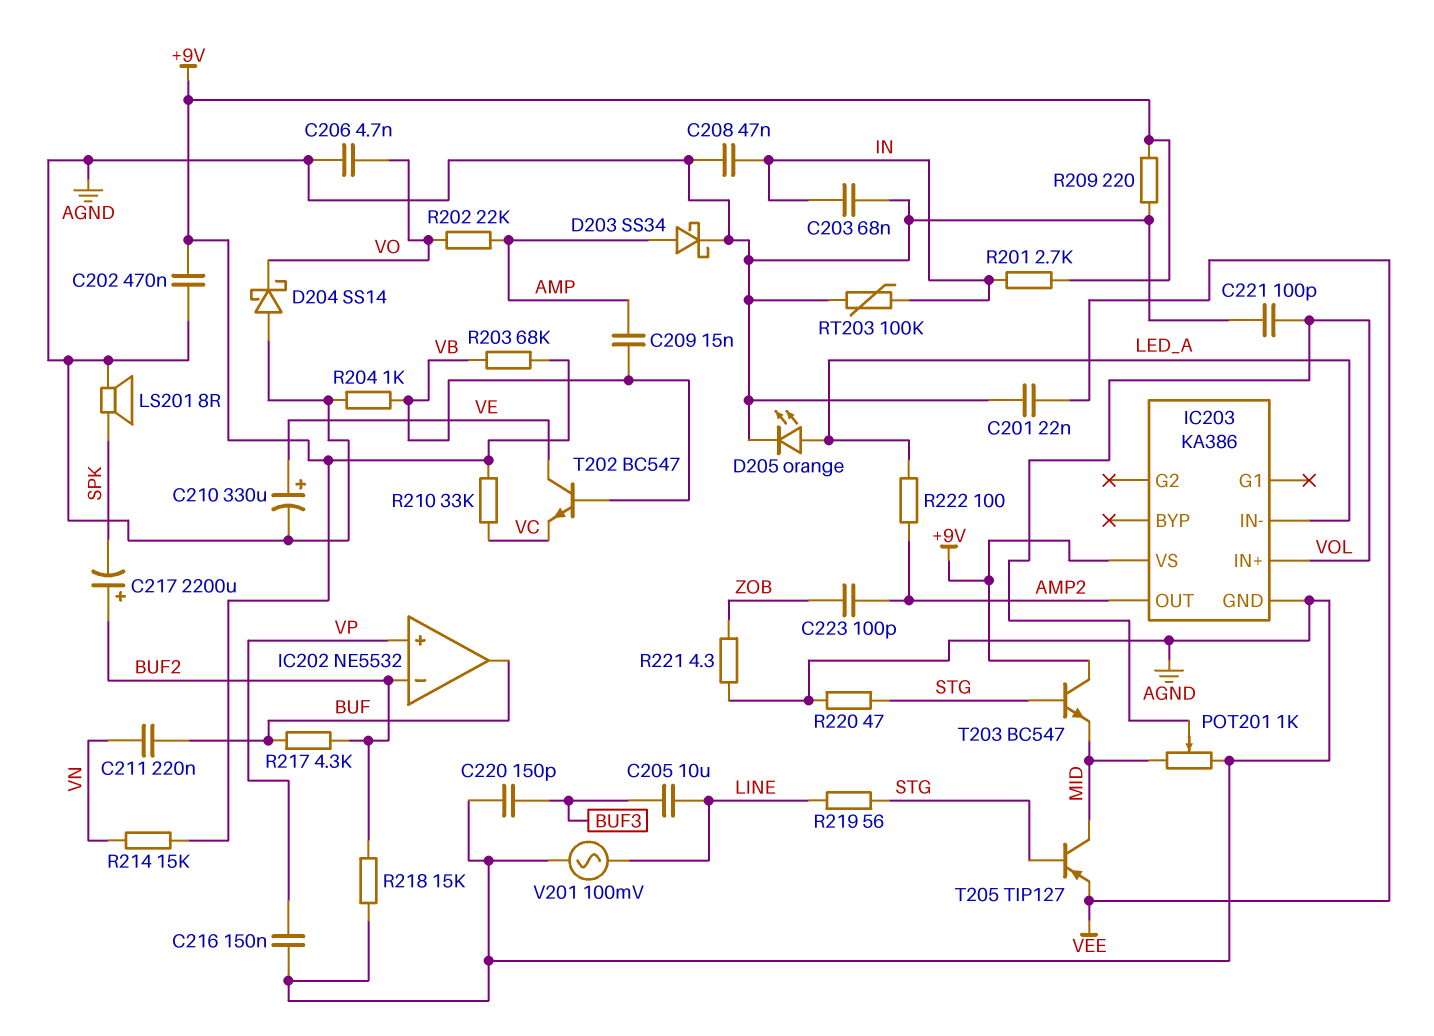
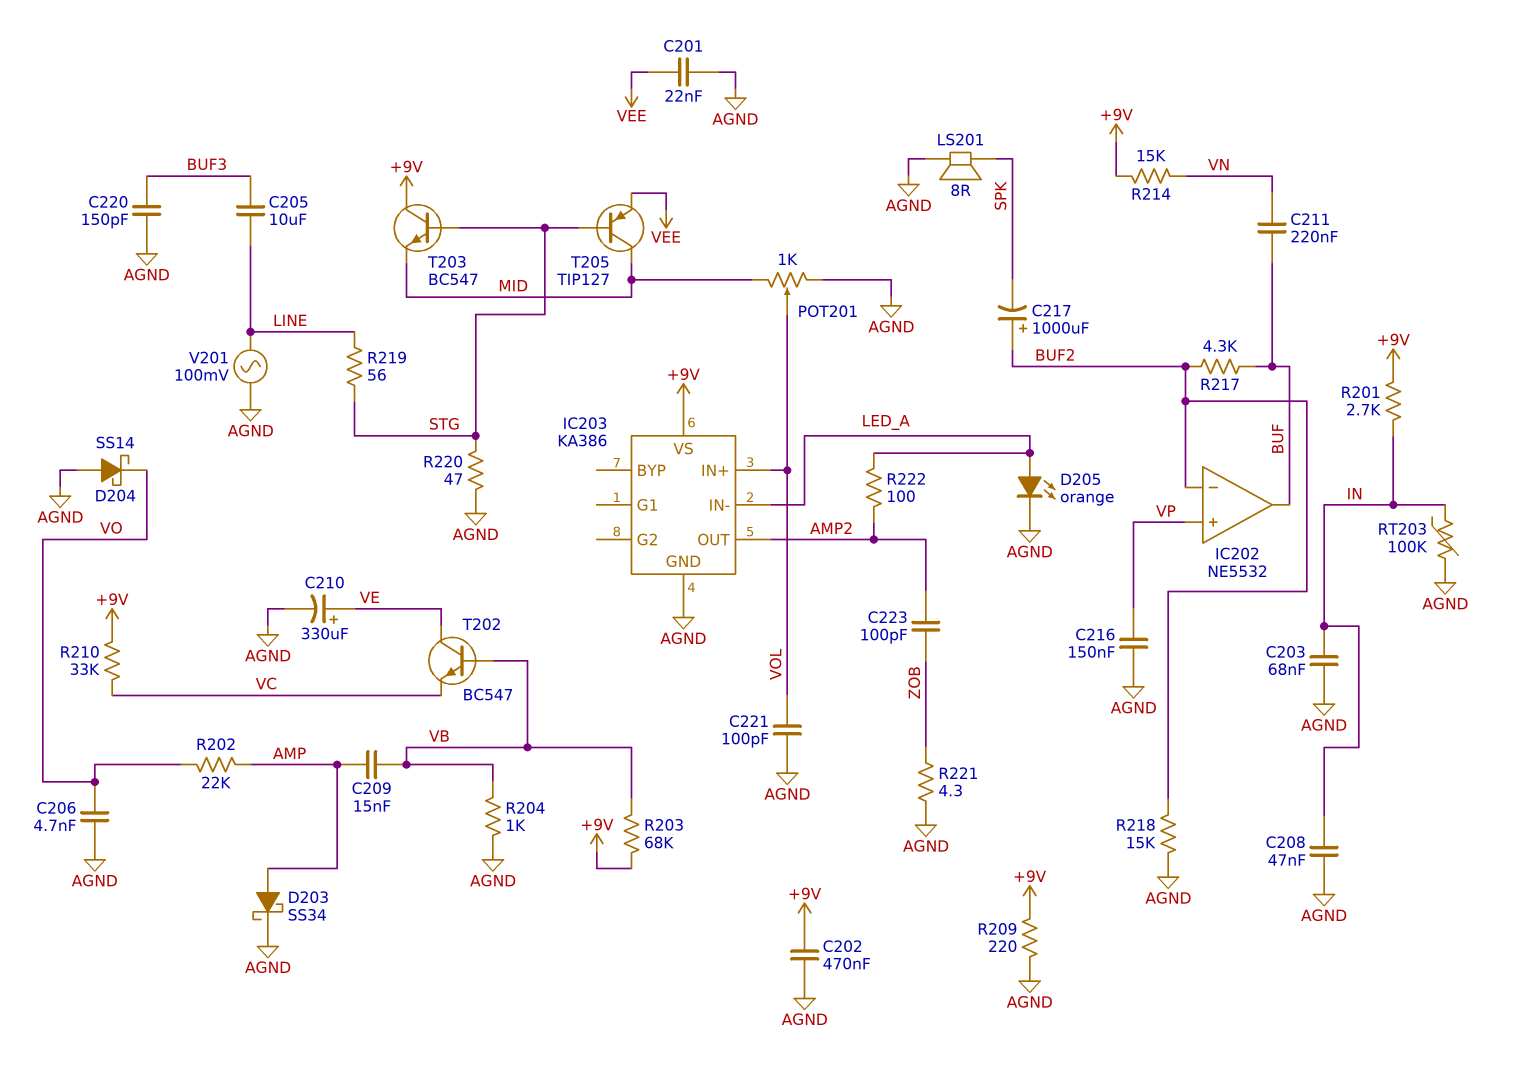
C217: 2200uF (plus BUF2, minus SPK) -> 1000uF (plus BUF2, minus SPK)

